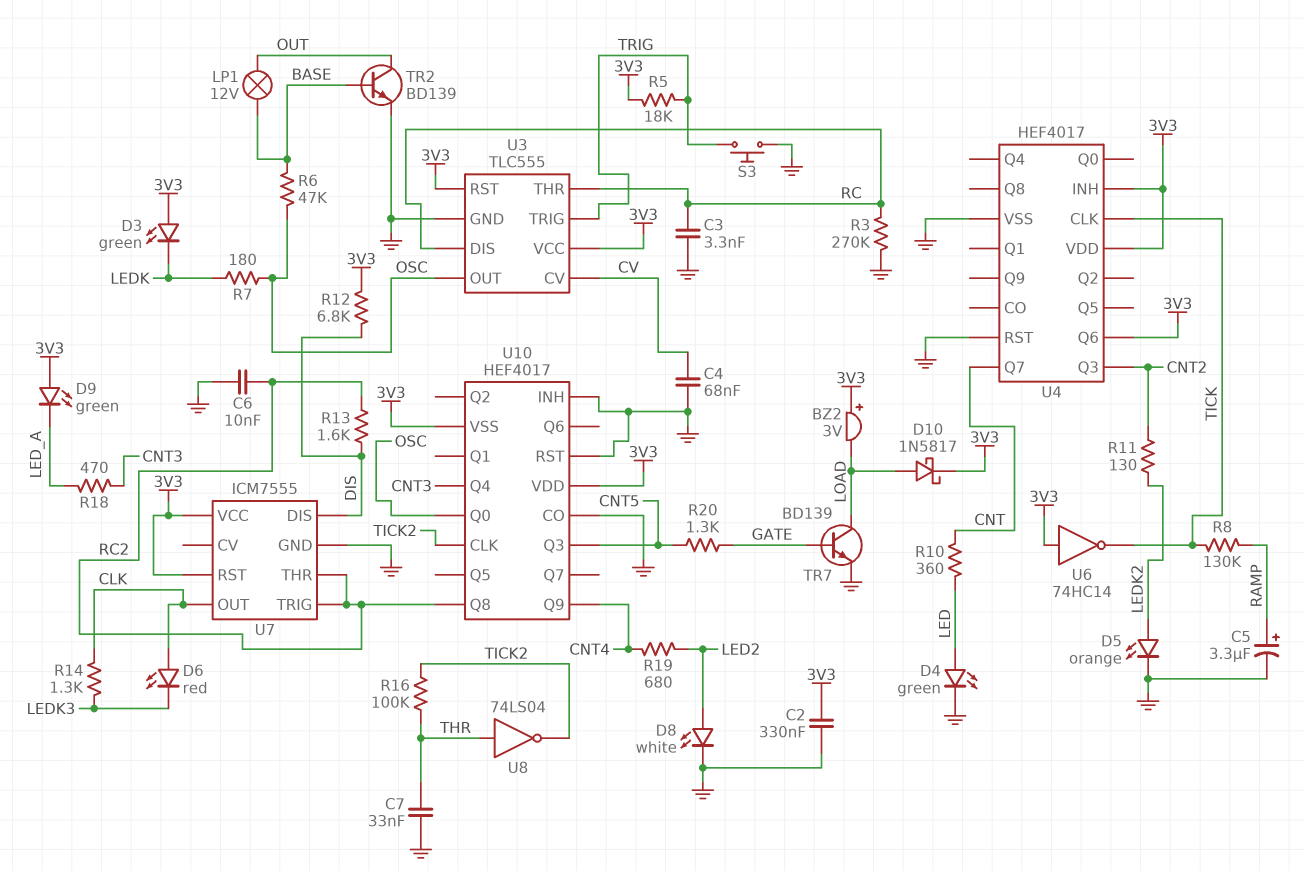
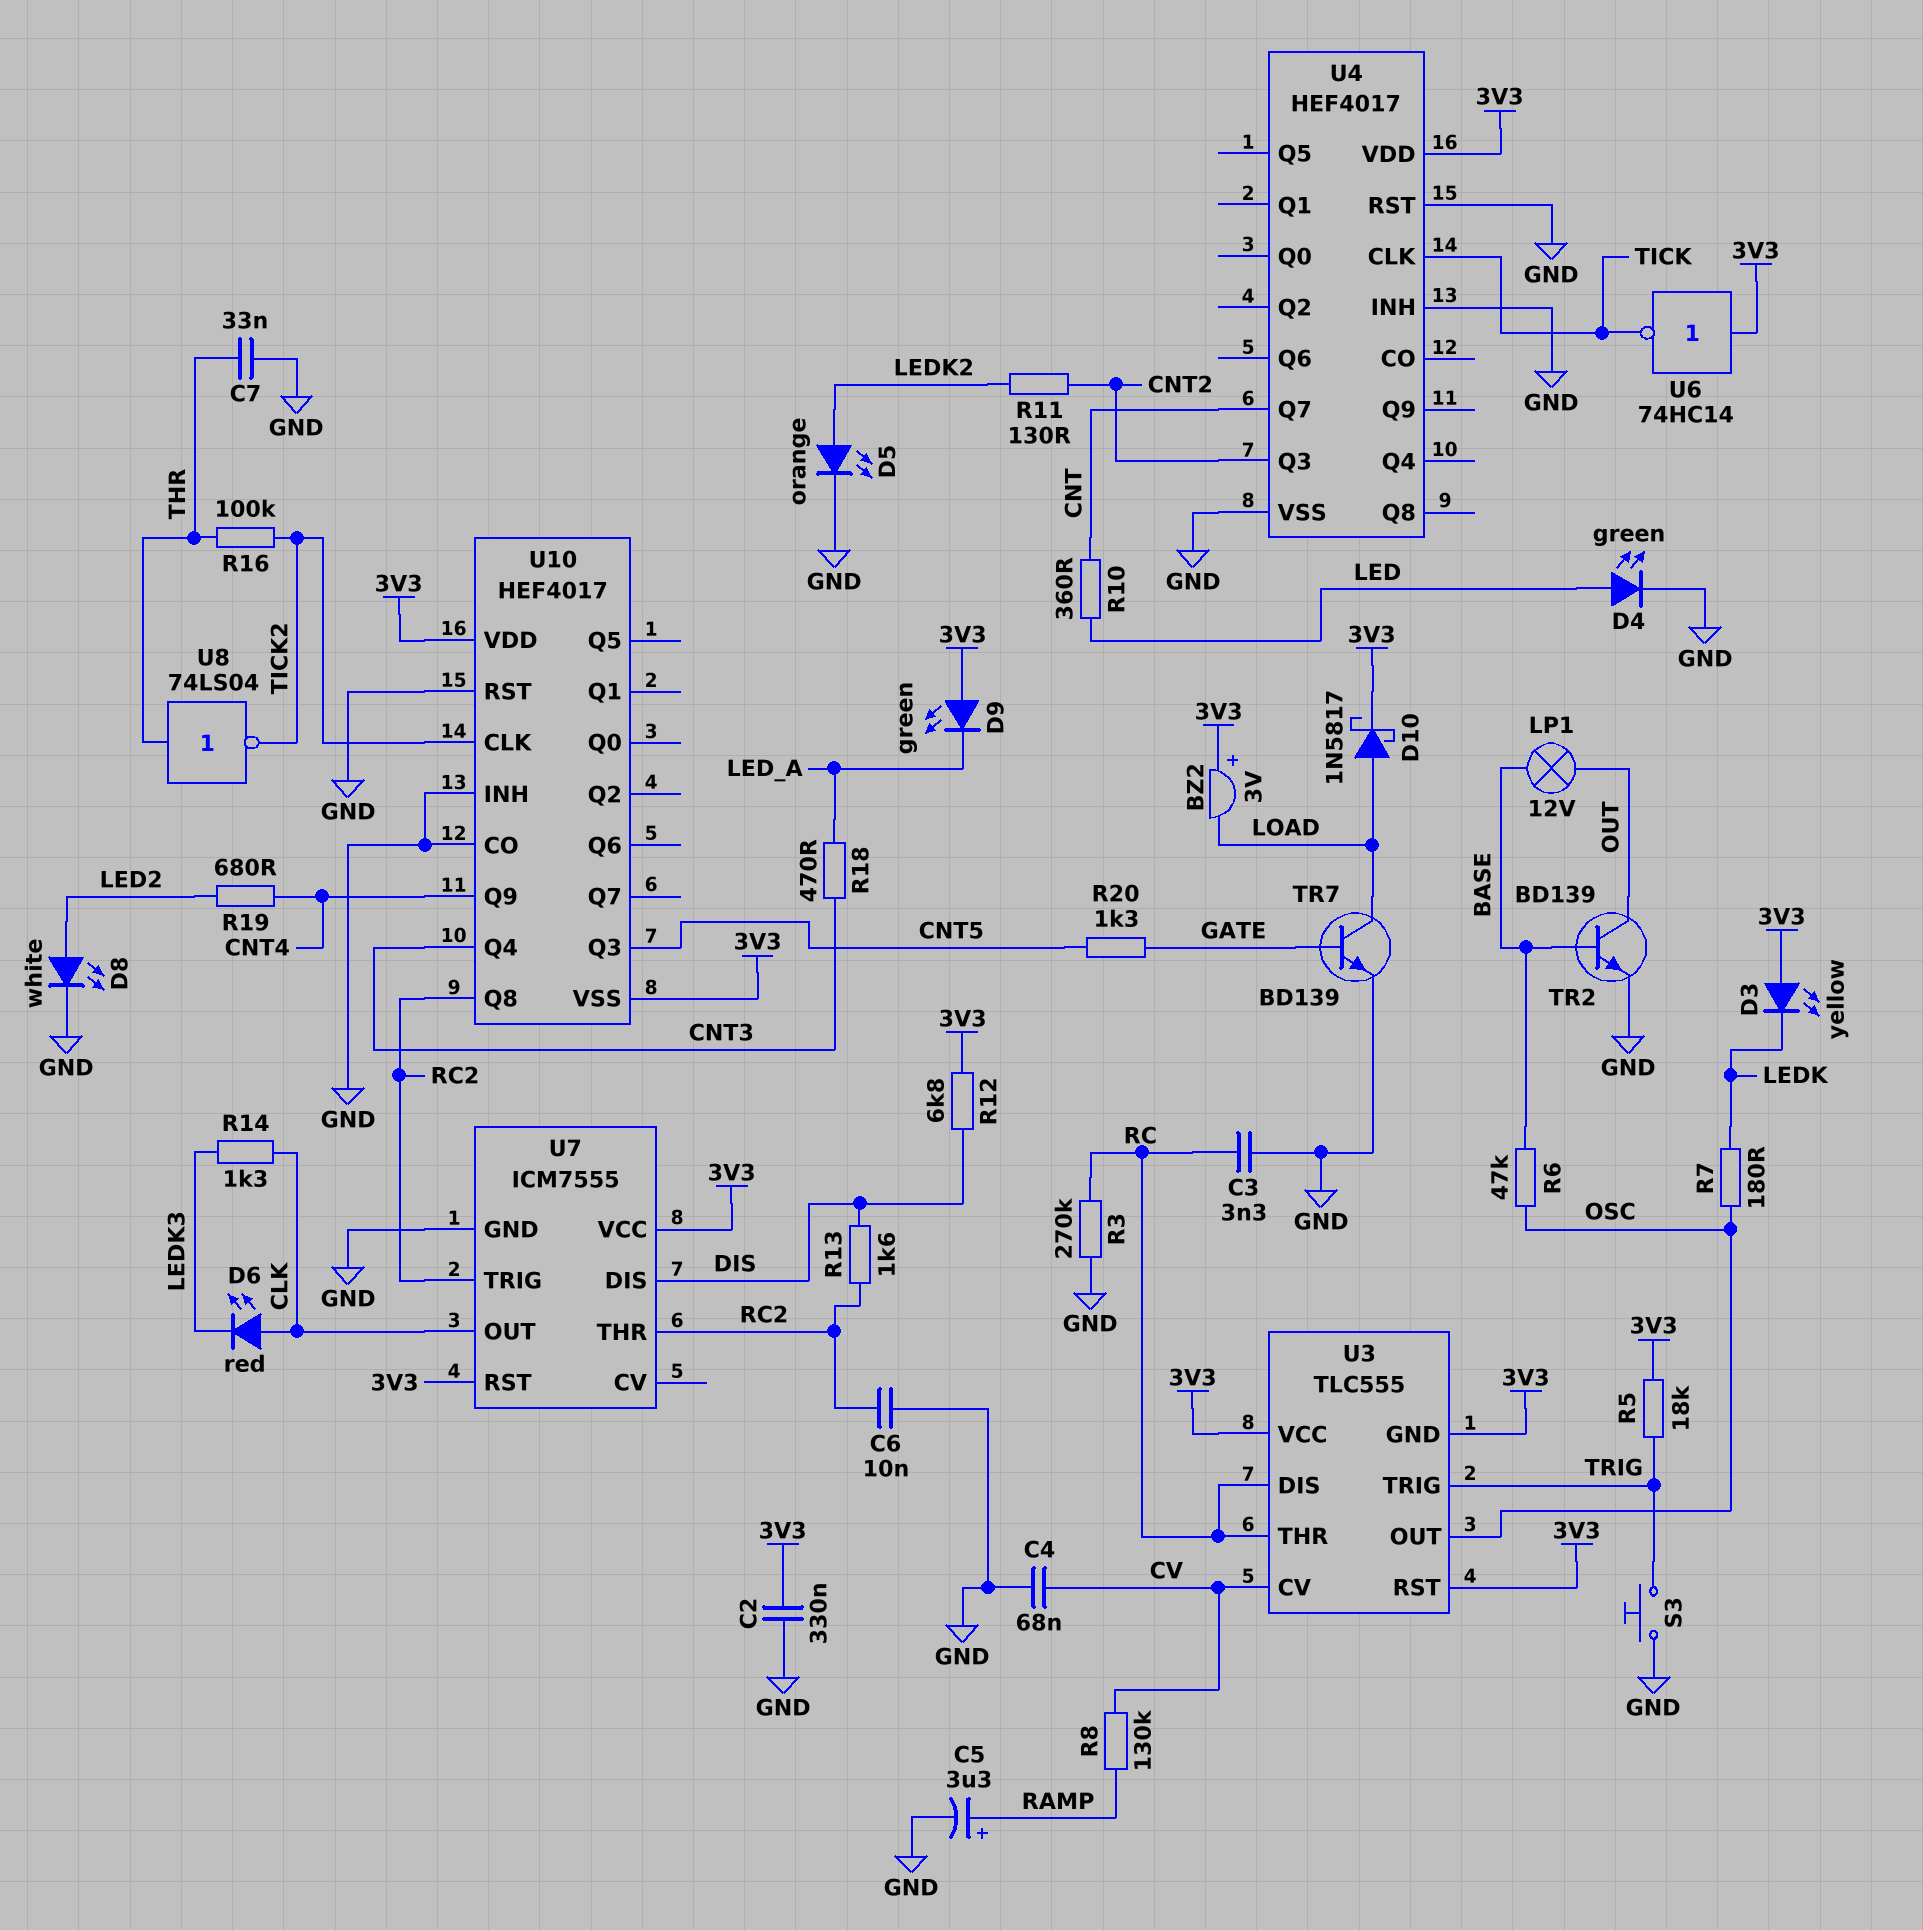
D3: LED green (A 3V3, K LEDK) -> LED yellow (A 3V3, K LEDK)
R8: 130k (RAMP, TICK) -> 130k (CV, RAMP)
U3 pin GND: GND -> 3V3
U4 pin INH: 3V3 -> GND
U4 pin Q6: 3V3 -> none
U10 pin Q0: OSC -> none

